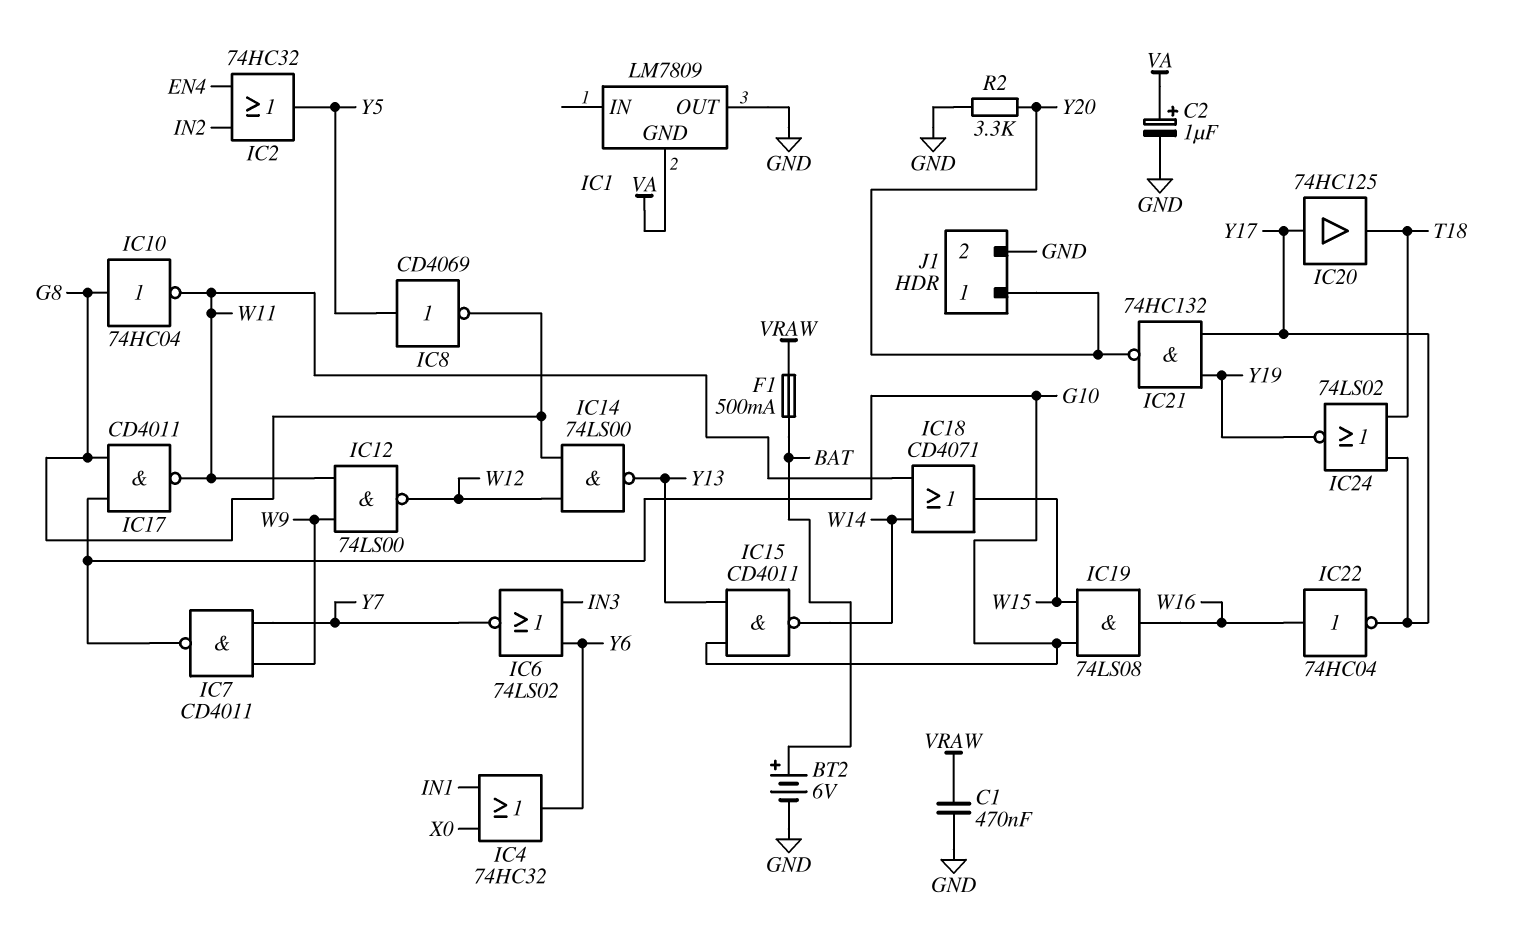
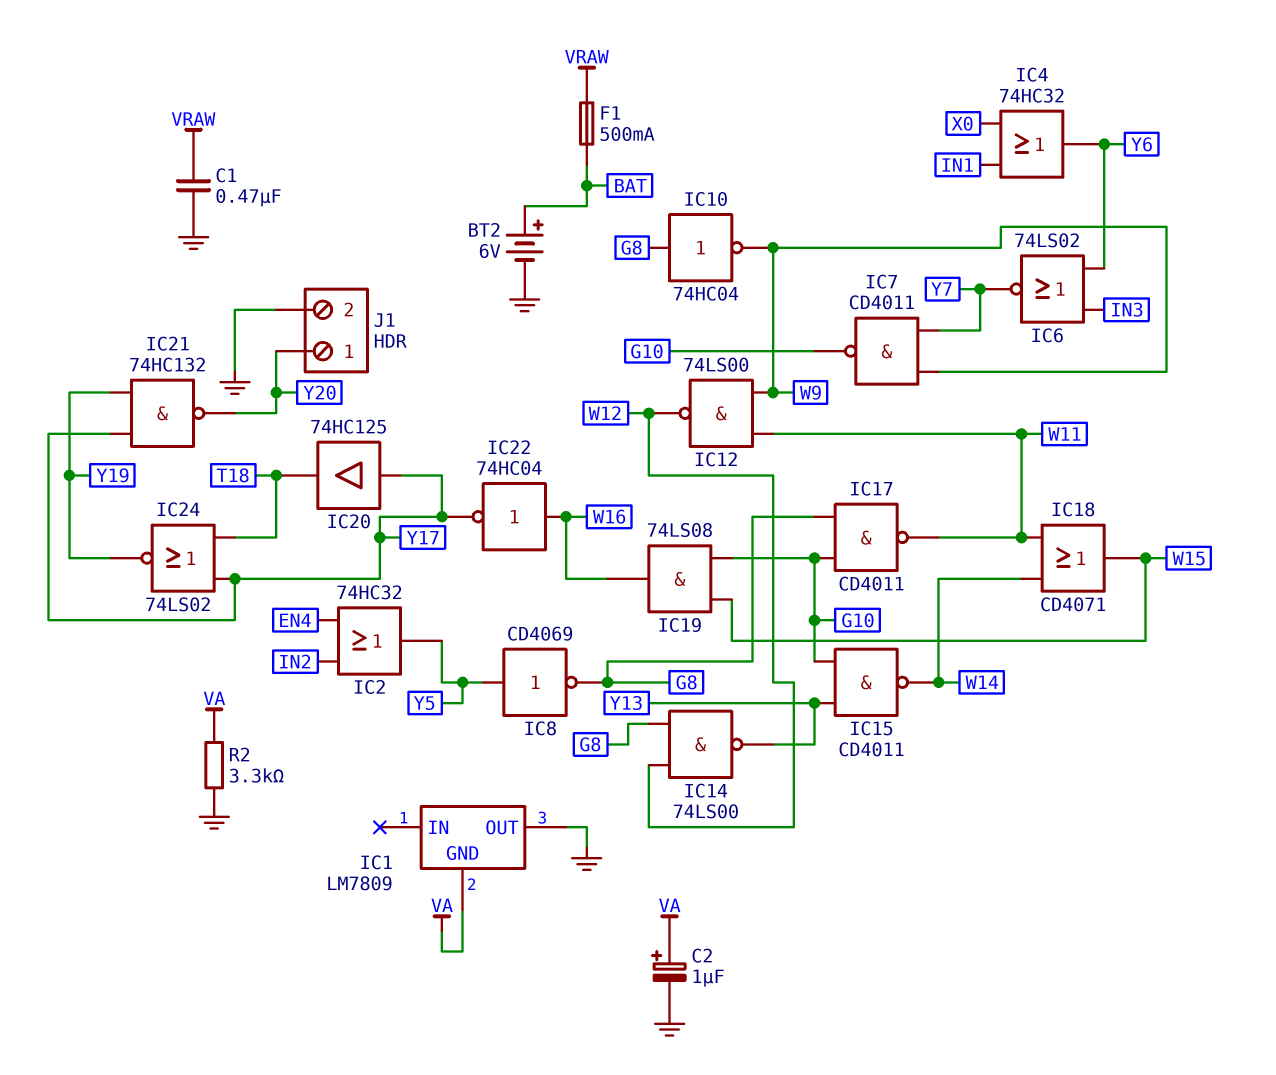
IC10: NOT 74HC04 (in G8, out W11) -> NOT 74HC04 (in G8, out W9)
R2: 3.3k (GND, Y20) -> 3.3k (GND, VA)

